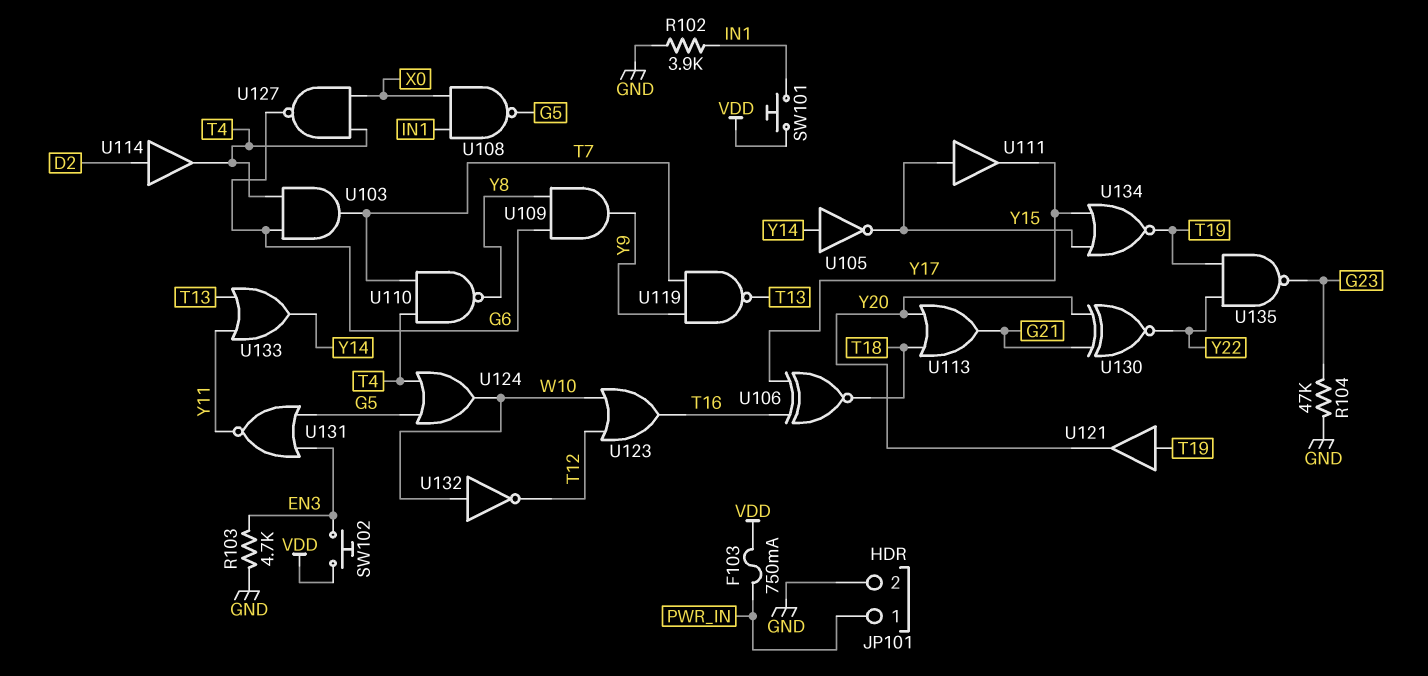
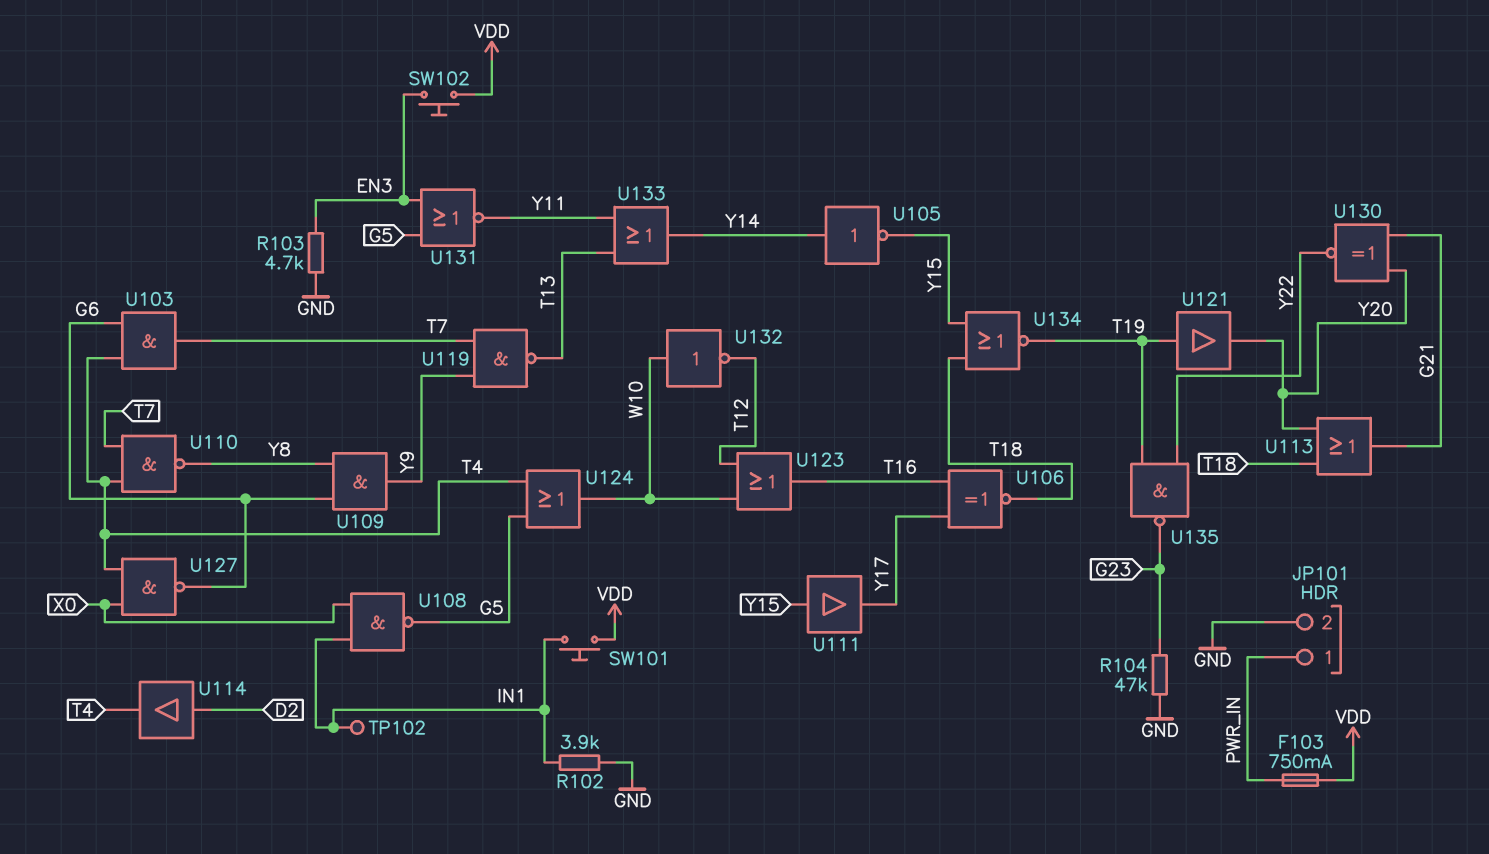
TP102: none -> test point (IN1)
U134: NOR (in Y15, in Y17, out T19) -> NOR (in T18, in Y15, out T19)

